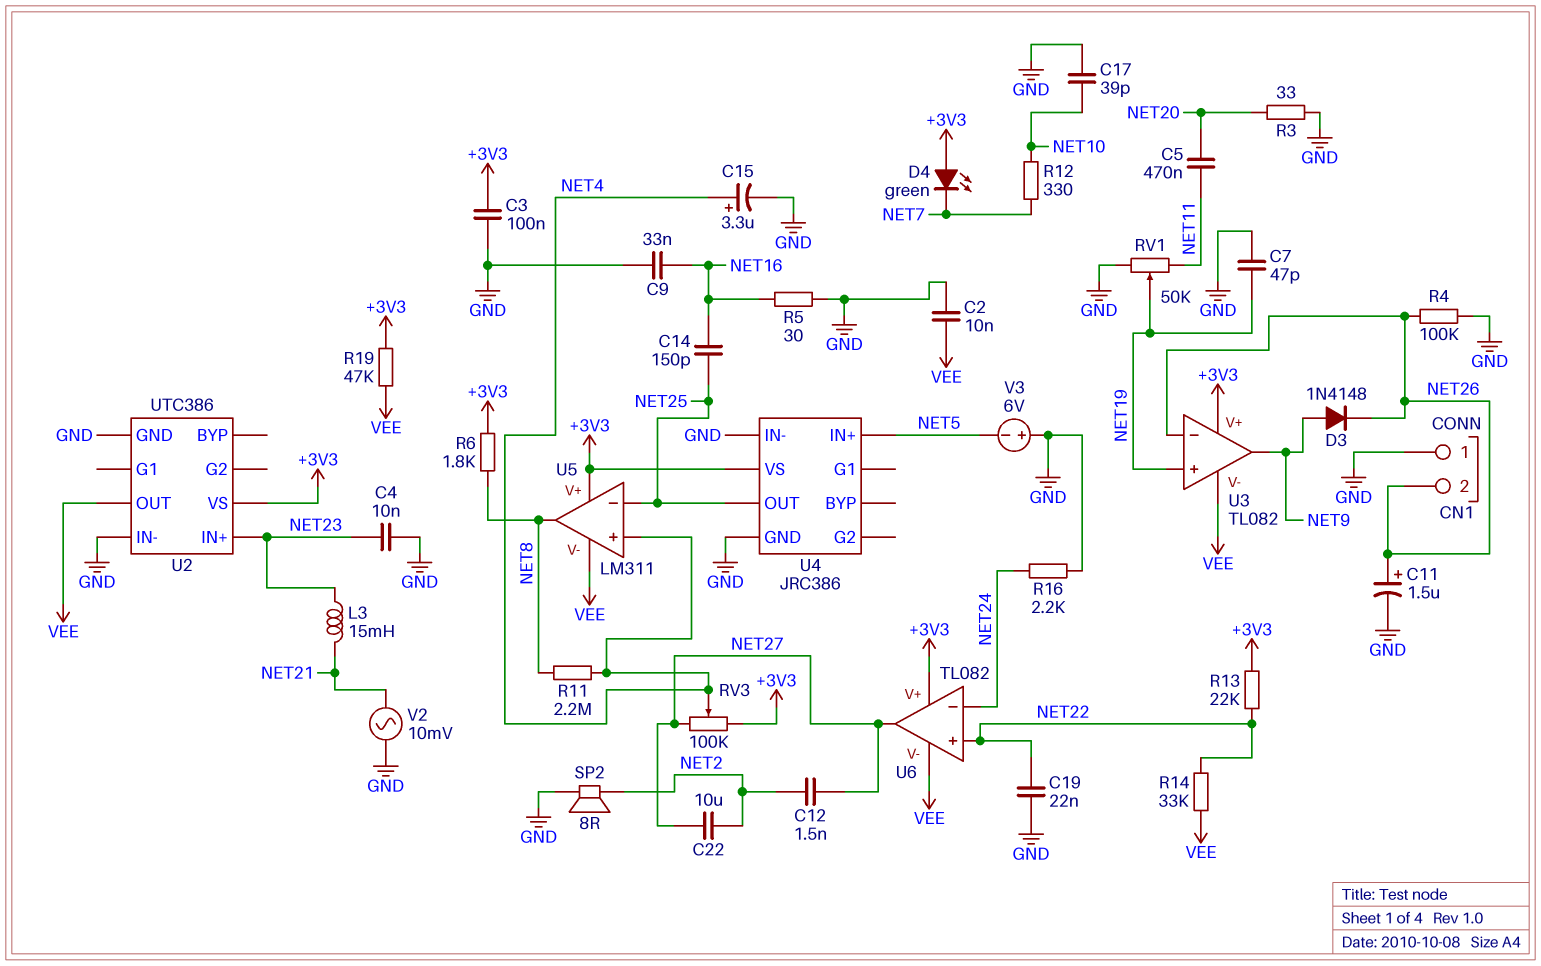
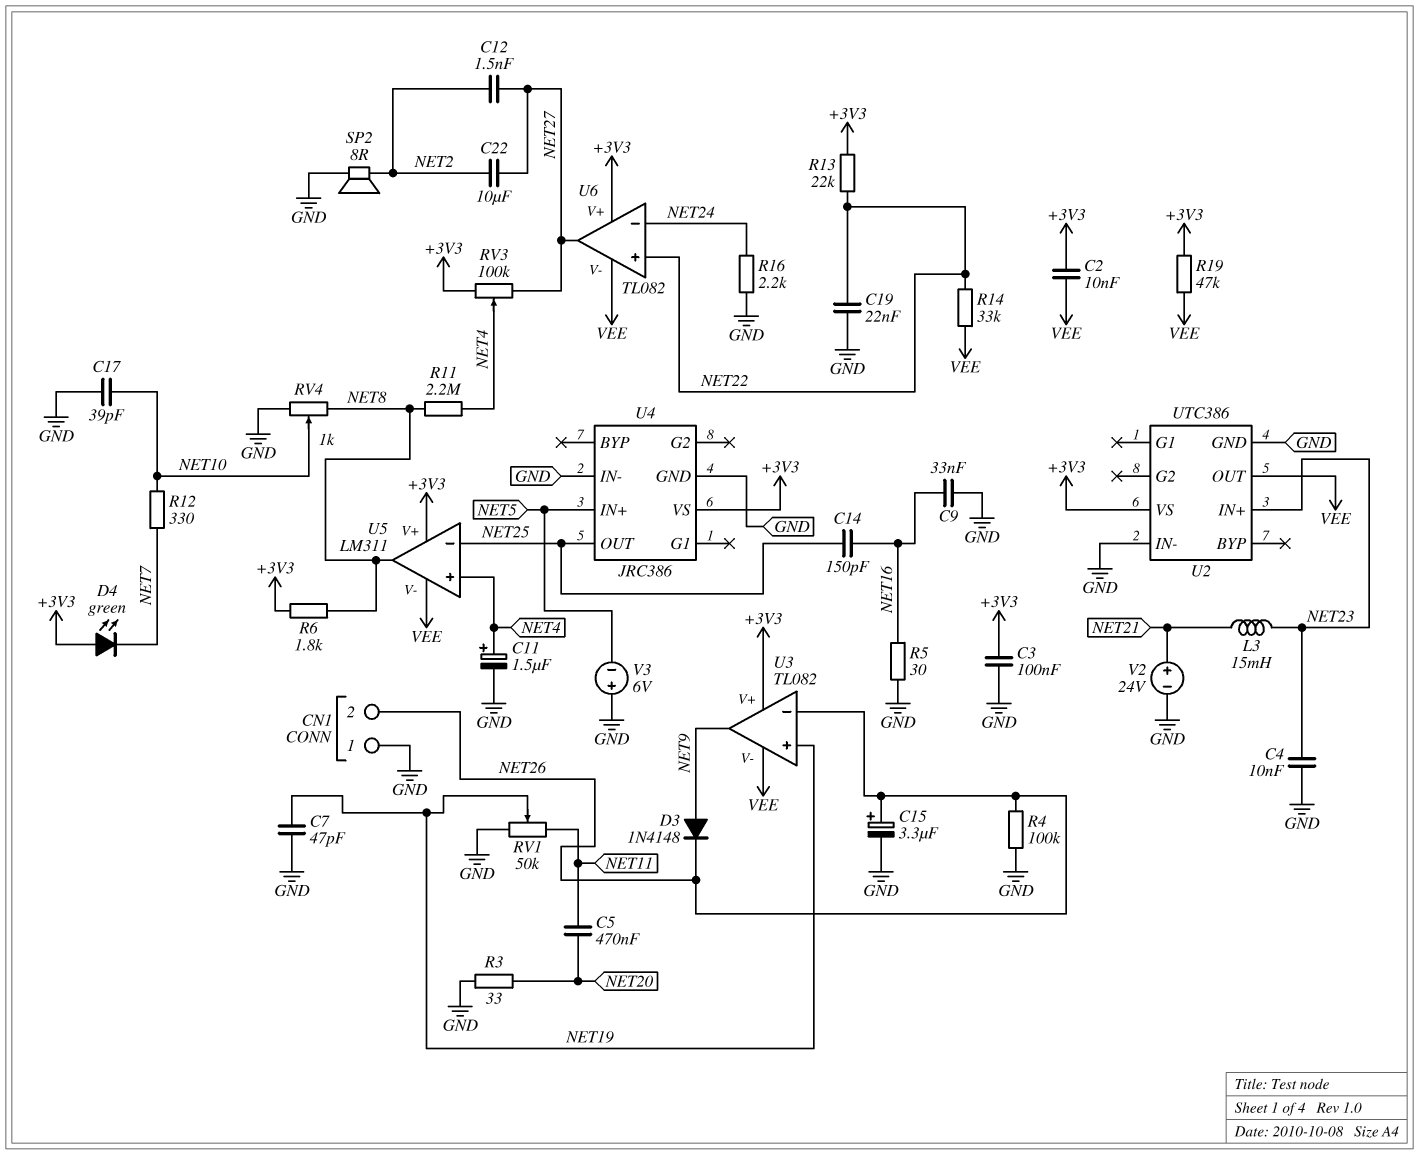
C2: 10nF (GND, VEE) -> 10nF (+3V3, VEE)
C11: 1.5uF (plus NET26, minus GND) -> 1.5uF (plus NET4, minus GND)
C15: 3.3uF (plus NET4, minus GND) -> 3.3uF (plus NET26, minus GND)
RV4: none -> 1k (GND, NET8, wiper NET10)
V2: AC 10mV (GND, NET21) -> 24V (plus NET21, minus GND)

